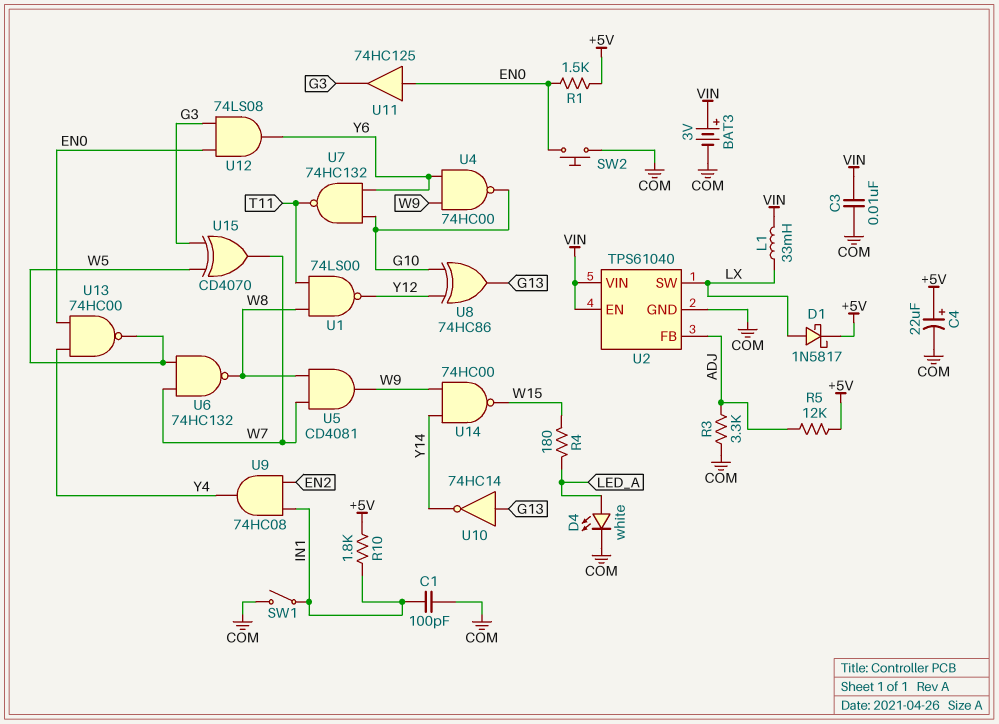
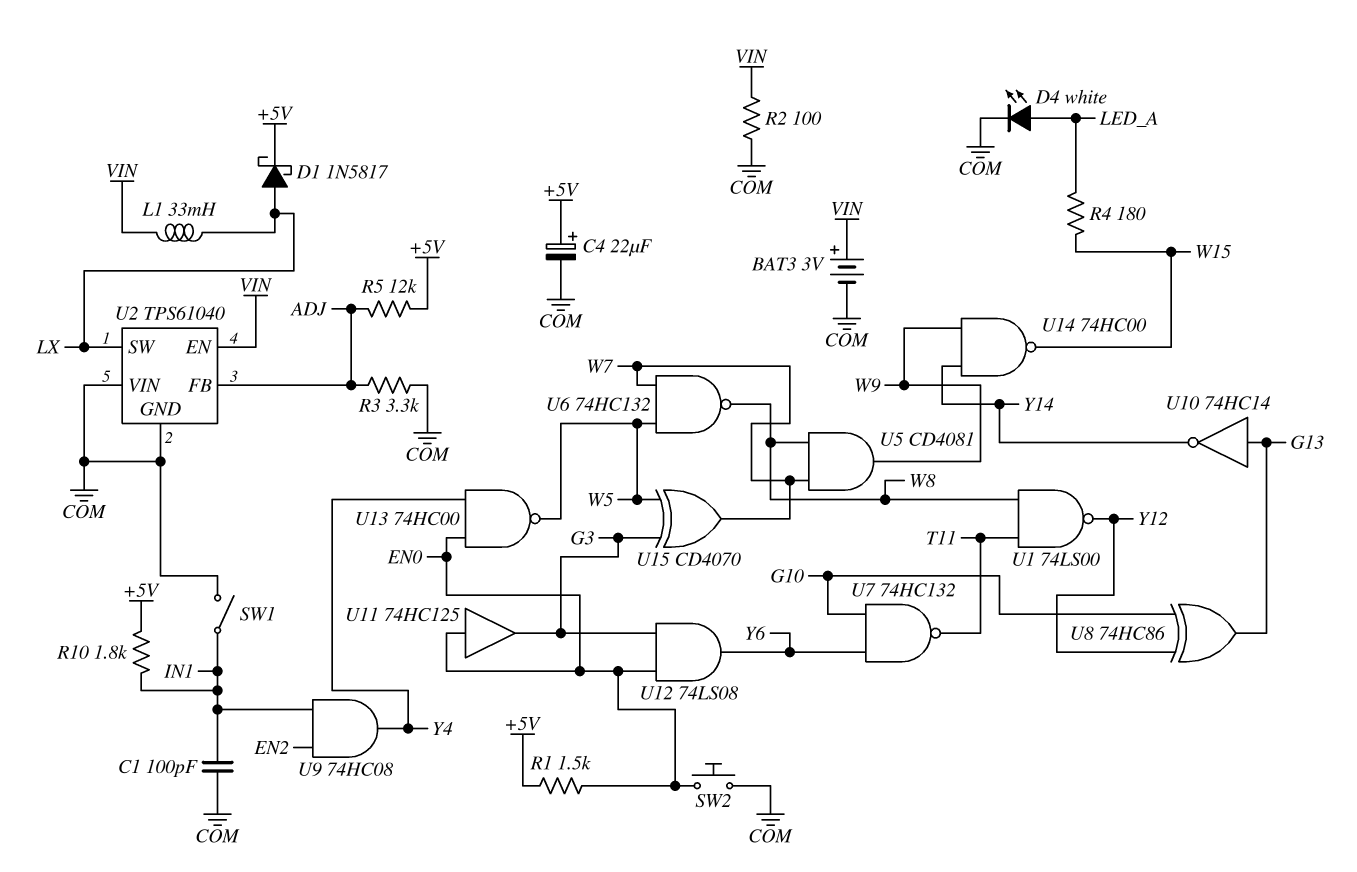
C3: 10nF (COM, VIN) -> none
R2: none -> 100 (COM, VIN)
U2 pin VIN: VIN -> COM
U4: NAND 74HC00 (in W9, in Y6, out G10) -> none

